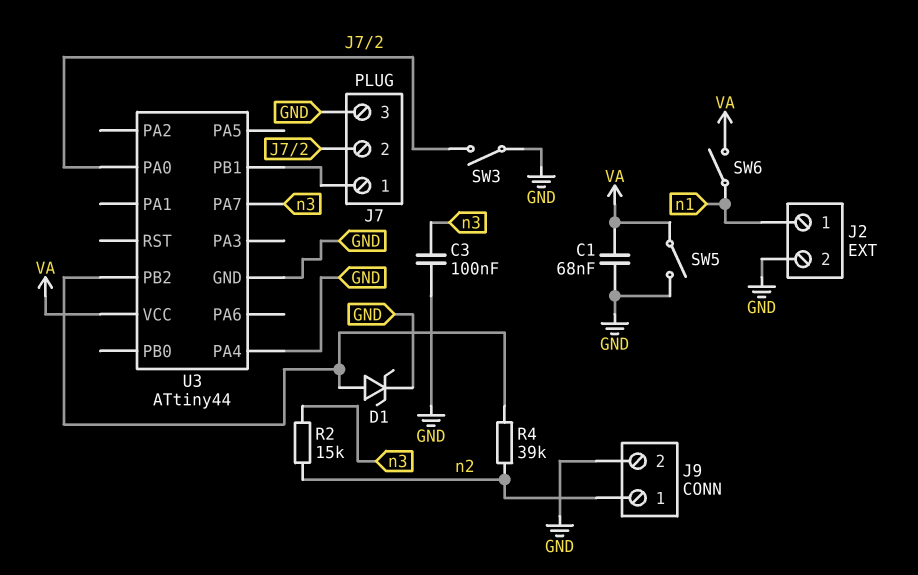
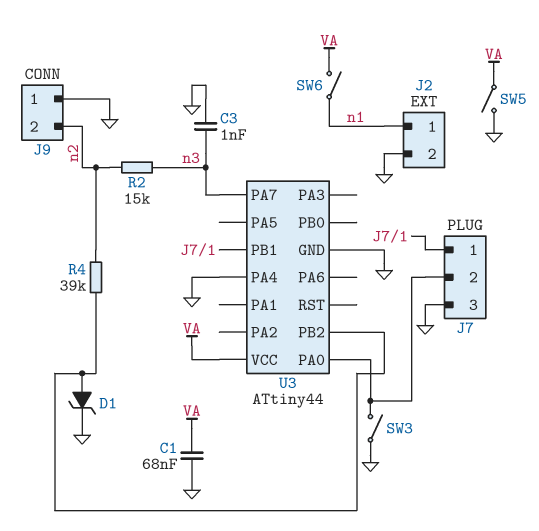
C3: 100nF (GND, n3) -> 1nF (GND, n3)
J9 pin 1: n2 -> GND
J9 pin 2: GND -> n2

